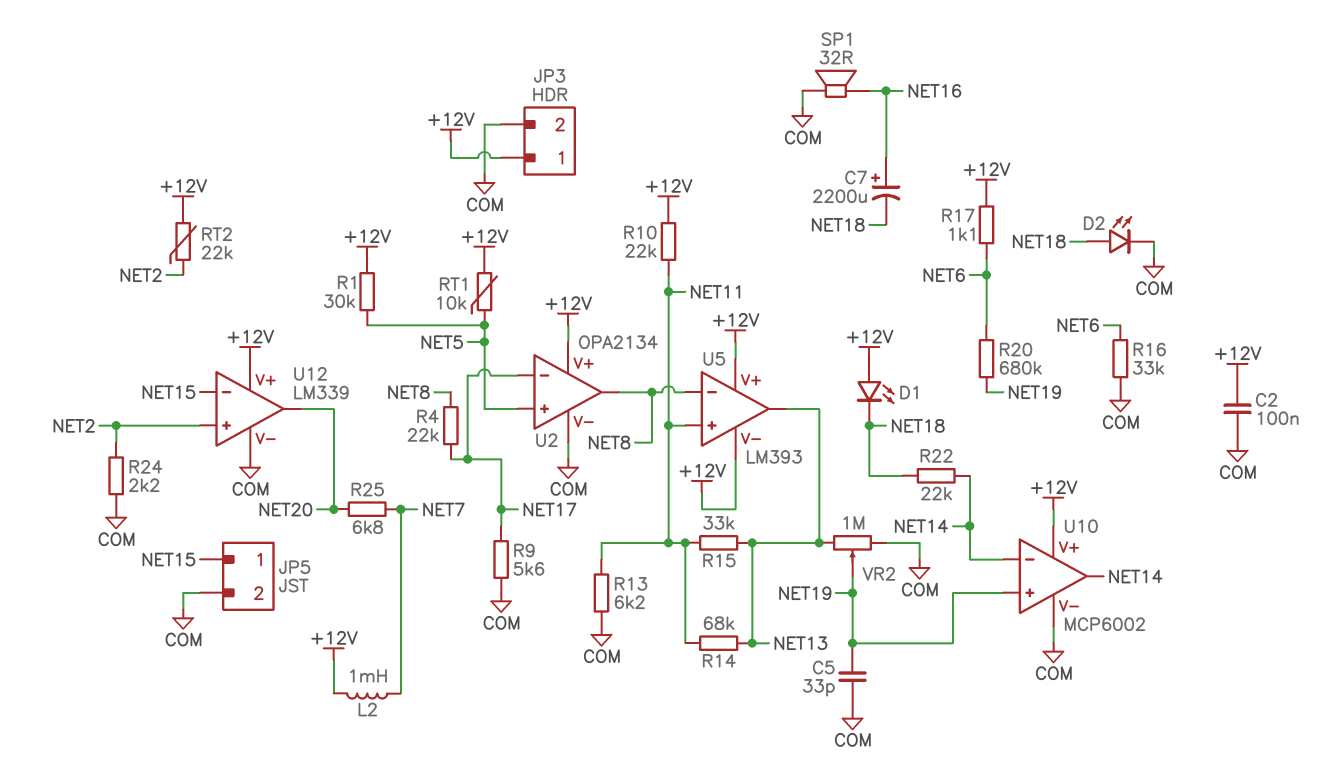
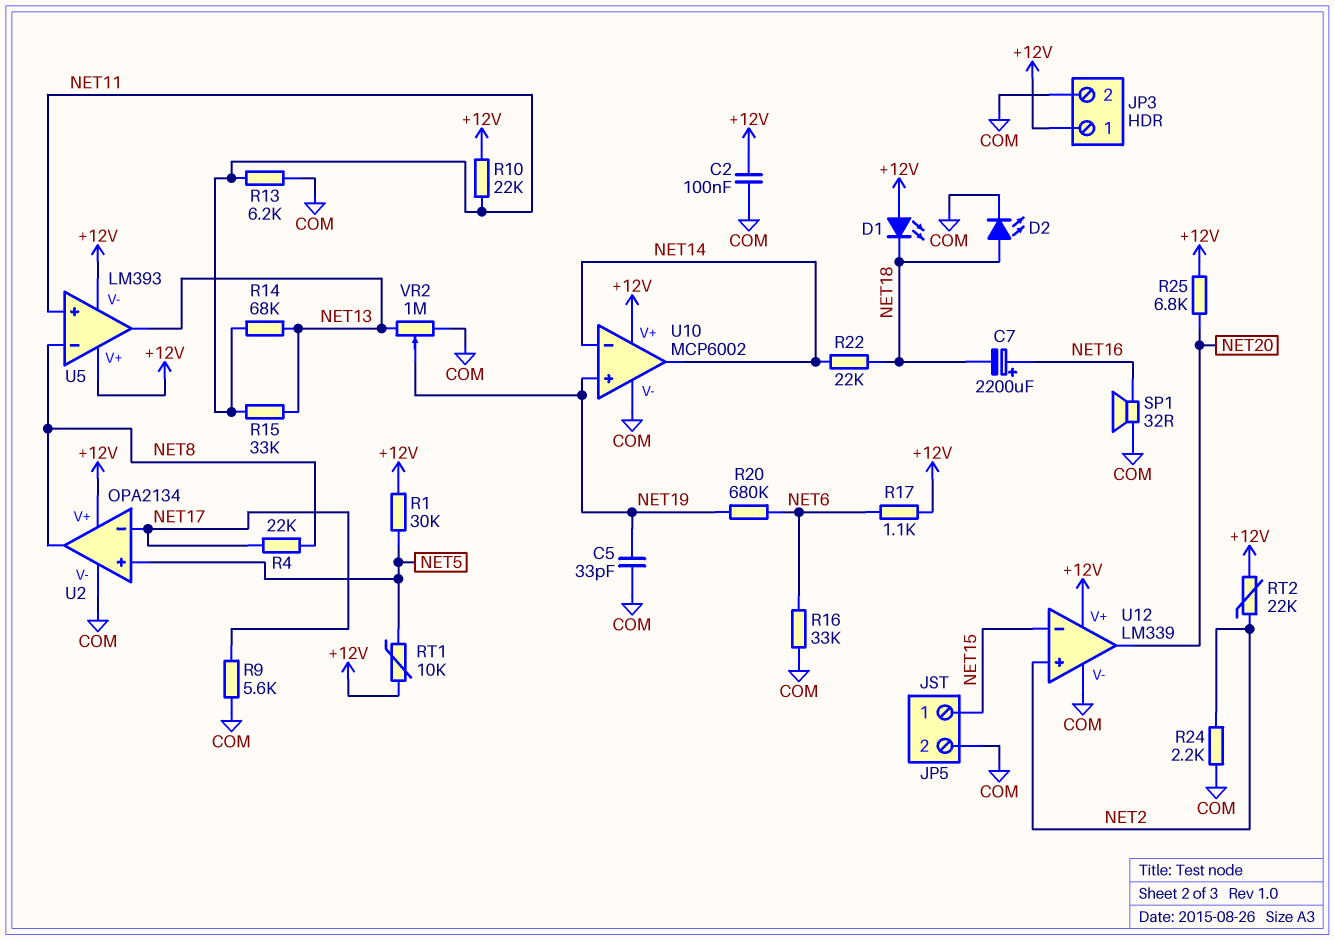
L2: 1mH (+12V, NET7) -> none
R25: 6.8k (NET7, NET20) -> 6.8k (+12V, NET20)

